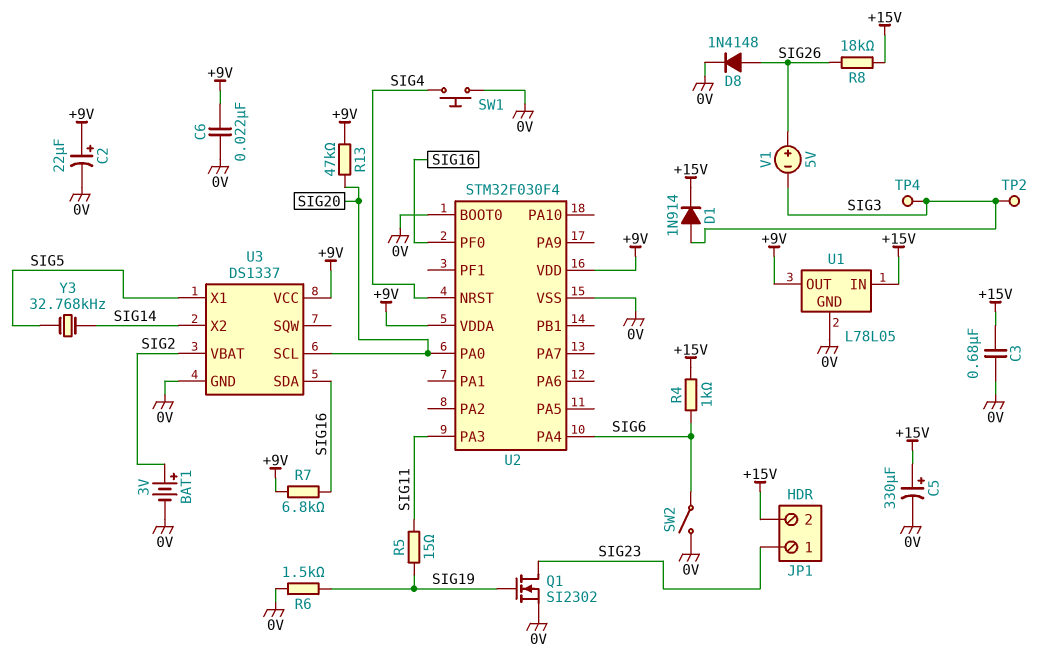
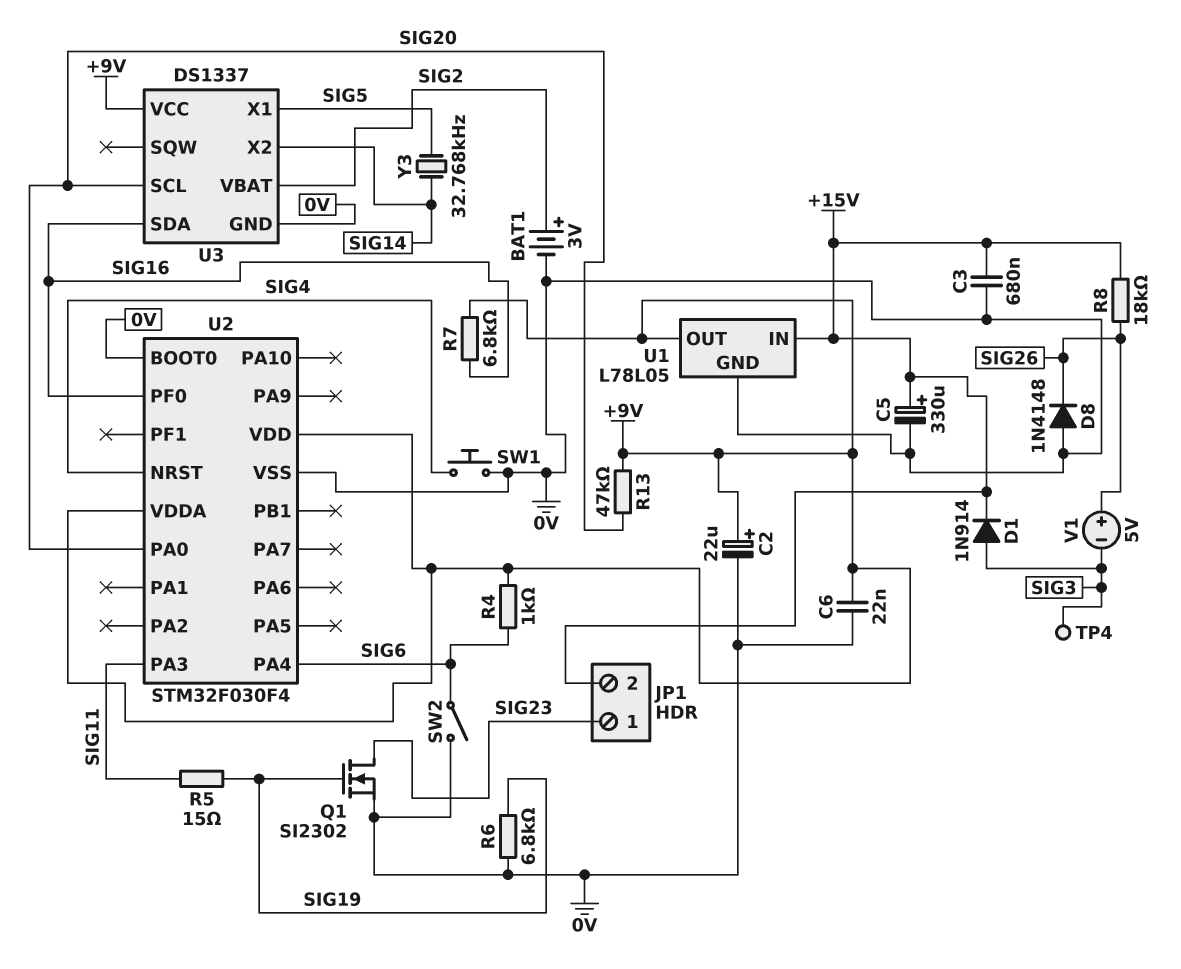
D8: diode 1N4148 (A SIG26, K 0V) -> diode 1N4148 (A 0V, K SIG26)
R4: 1k (+15V, SIG6) -> 1k (+9V, SIG6)
R6: 1.5k (0V, SIG19) -> 6.8k (0V, SIG19)
TP2: test point (SIG3) -> none

